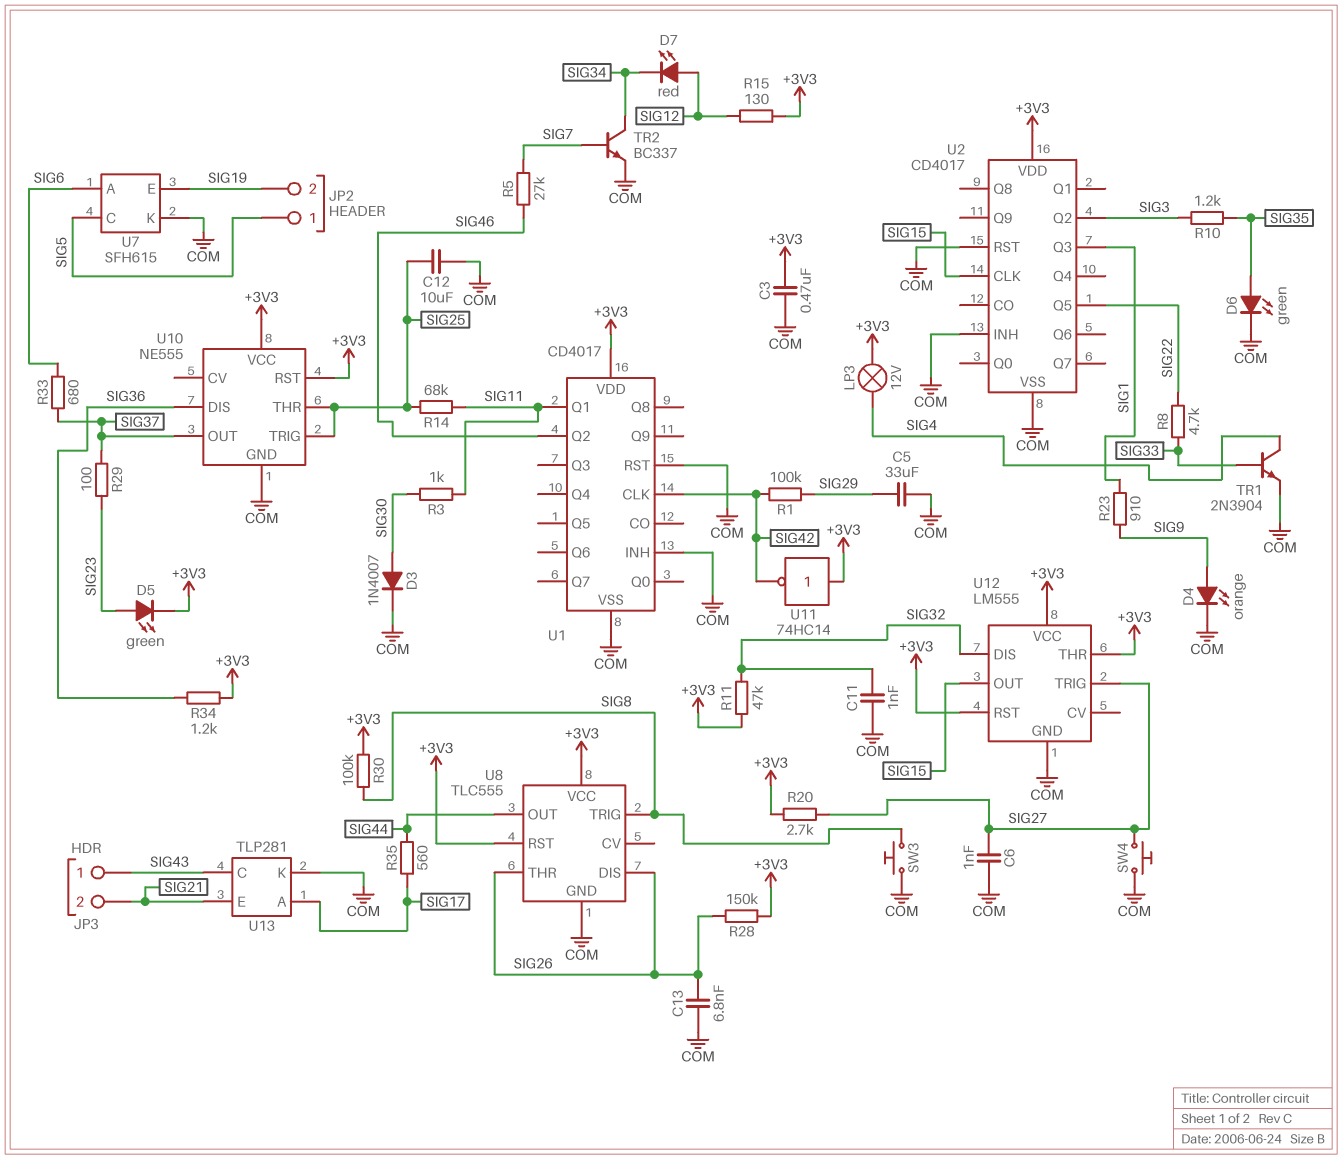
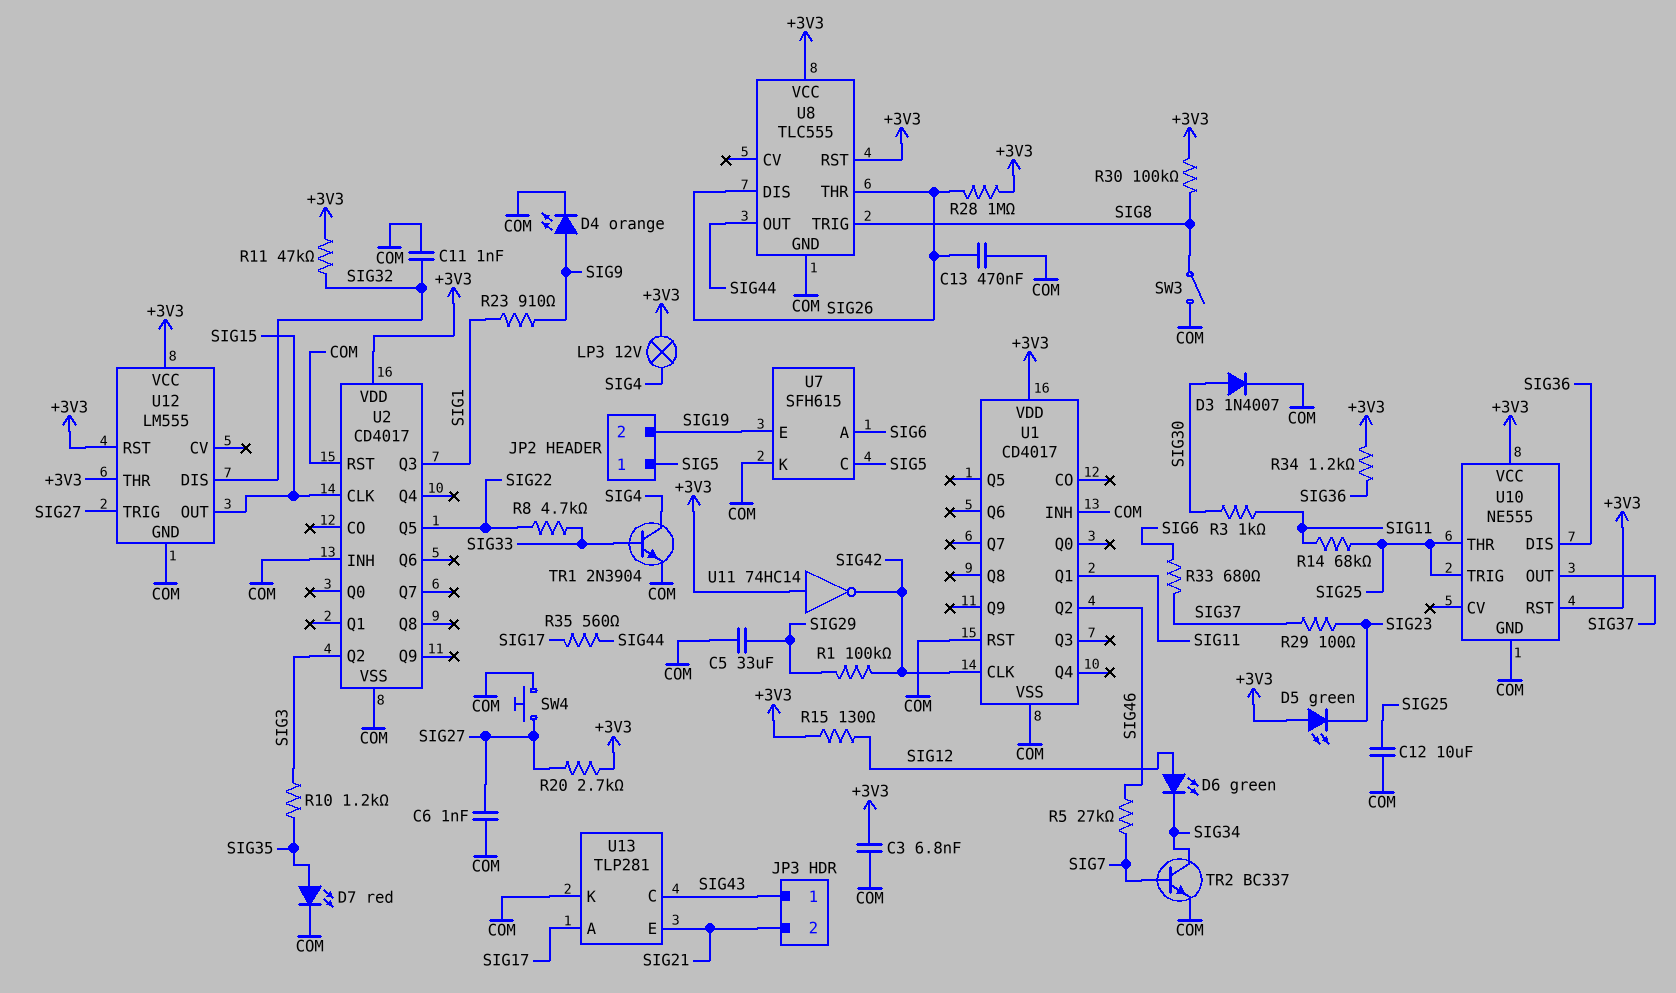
C3: 470nF (+3V3, COM) -> 6.8nF (+3V3, COM)
C13: 6.8nF (COM, SIG26) -> 470nF (COM, SIG26)
D5: LED green (A SIG23, K +3V3) -> LED green (A +3V3, K SIG23)
D6: LED green (A SIG35, K COM) -> LED green (A SIG12, K SIG34)
D7: LED red (A SIG12, K SIG34) -> LED red (A SIG35, K COM)
R28: 150k (+3V3, SIG26) -> 1M (+3V3, SIG26)
SW3: button (COM, SIG8) -> switch (COM, SIG8)

